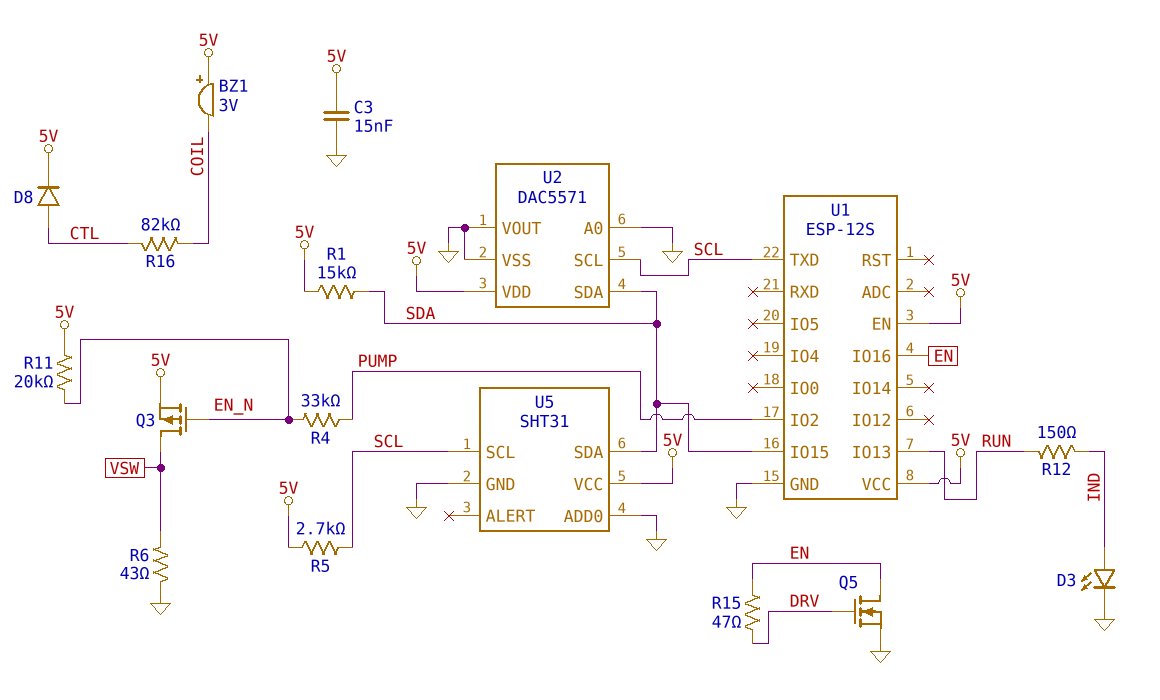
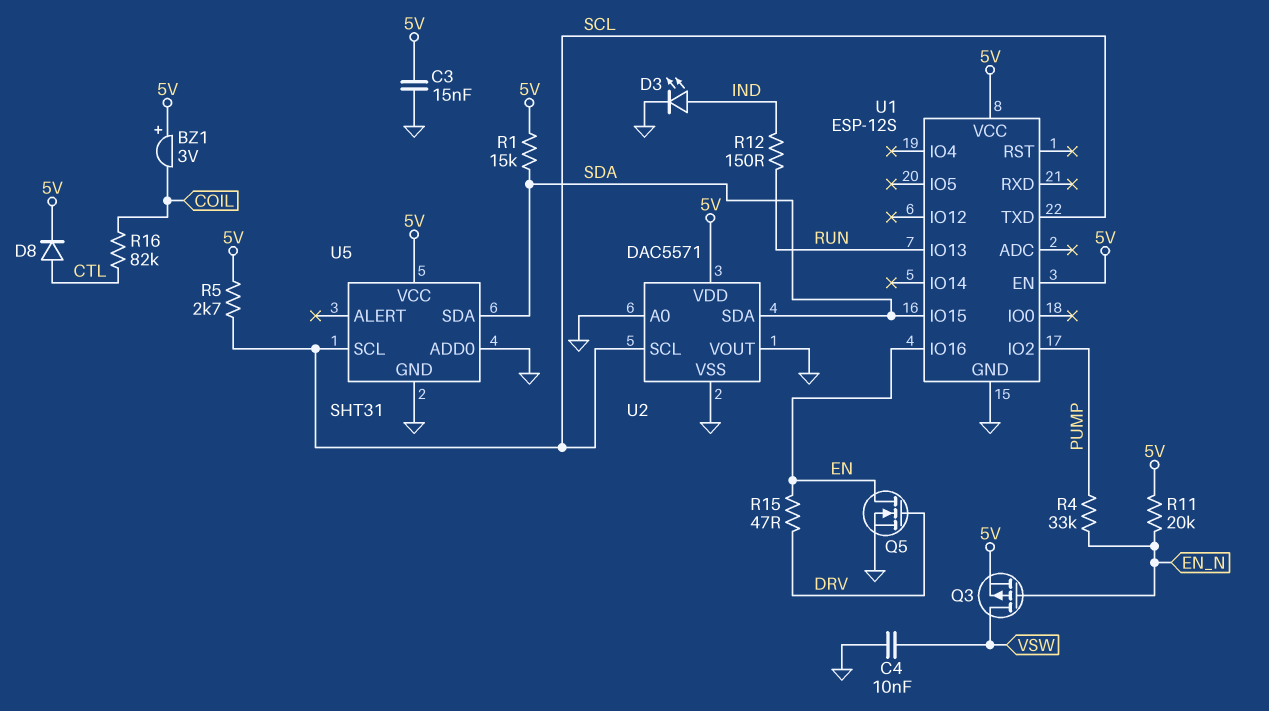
C4: none -> 10nF (GND, VSW)
R6: 43 (GND, VSW) -> none

